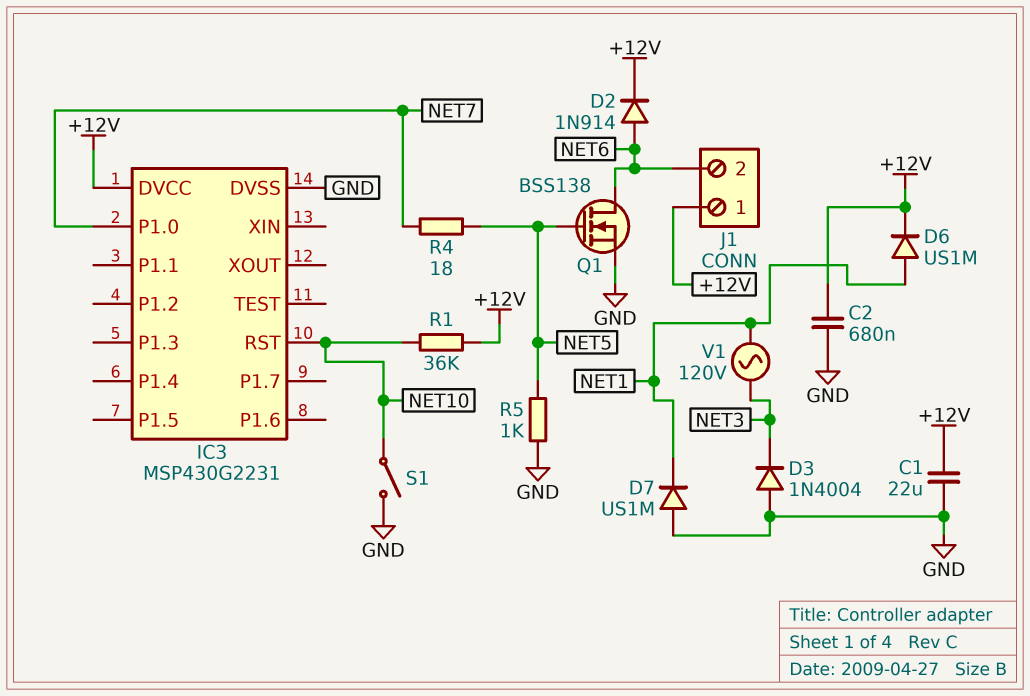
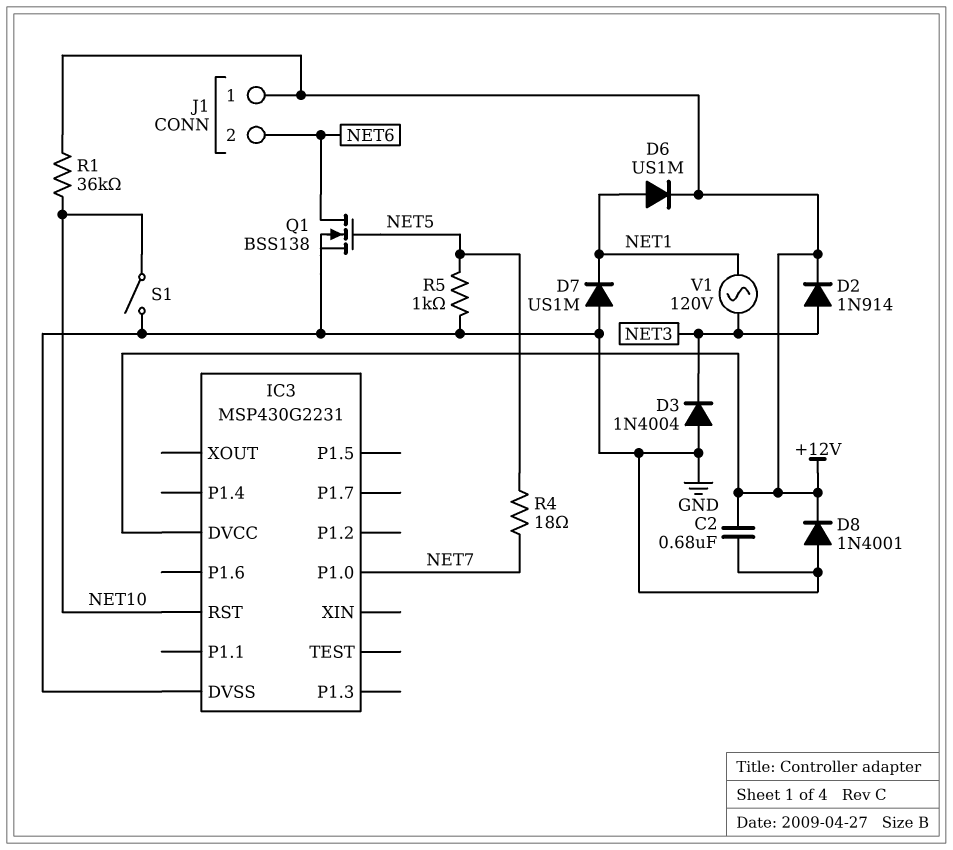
C1: 22uF (+12V, GND) -> none
D2: diode 1N914 (A NET6, K +12V) -> diode 1N914 (A NET3, K +12V)
D8: none -> diode 1N4001 (A GND, K +12V)

